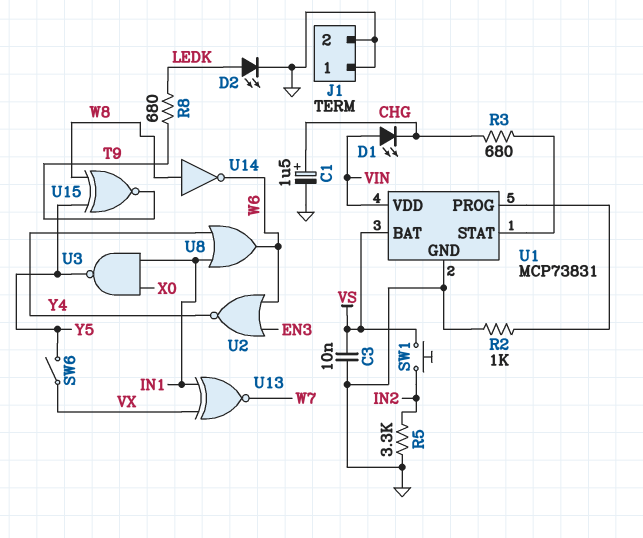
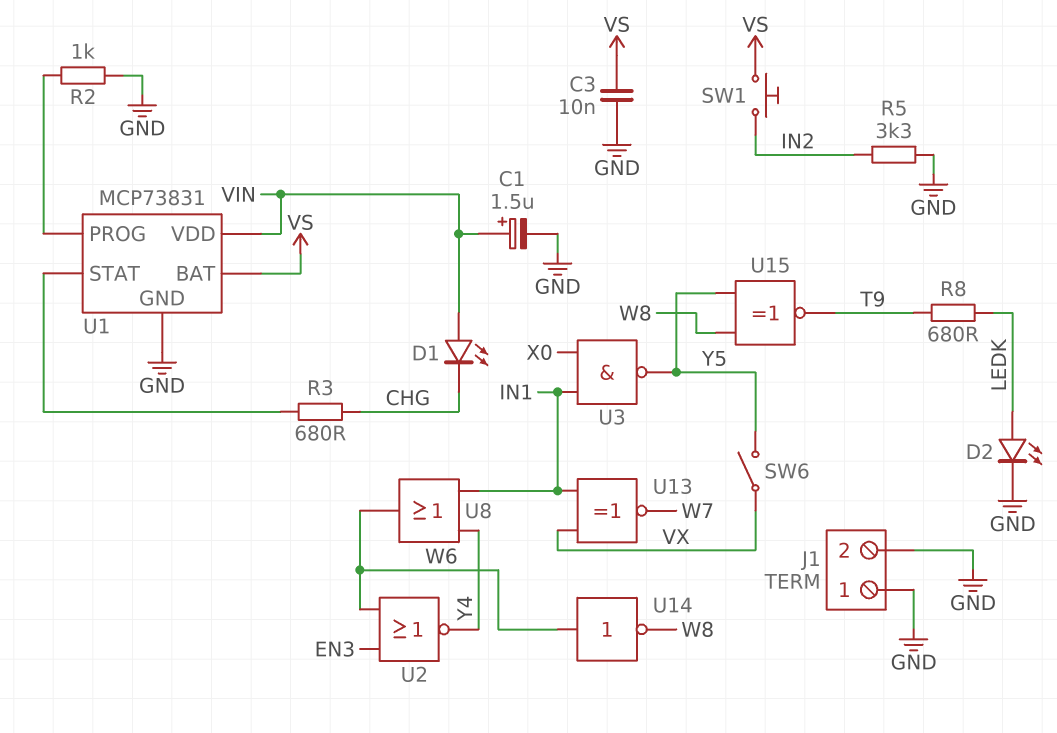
C1: 1.5uF (plus CHG, minus GND) -> 1.5uF (plus VIN, minus GND)
U14: NOT (in W8, out W6) -> NOT (in W6, out W8)

